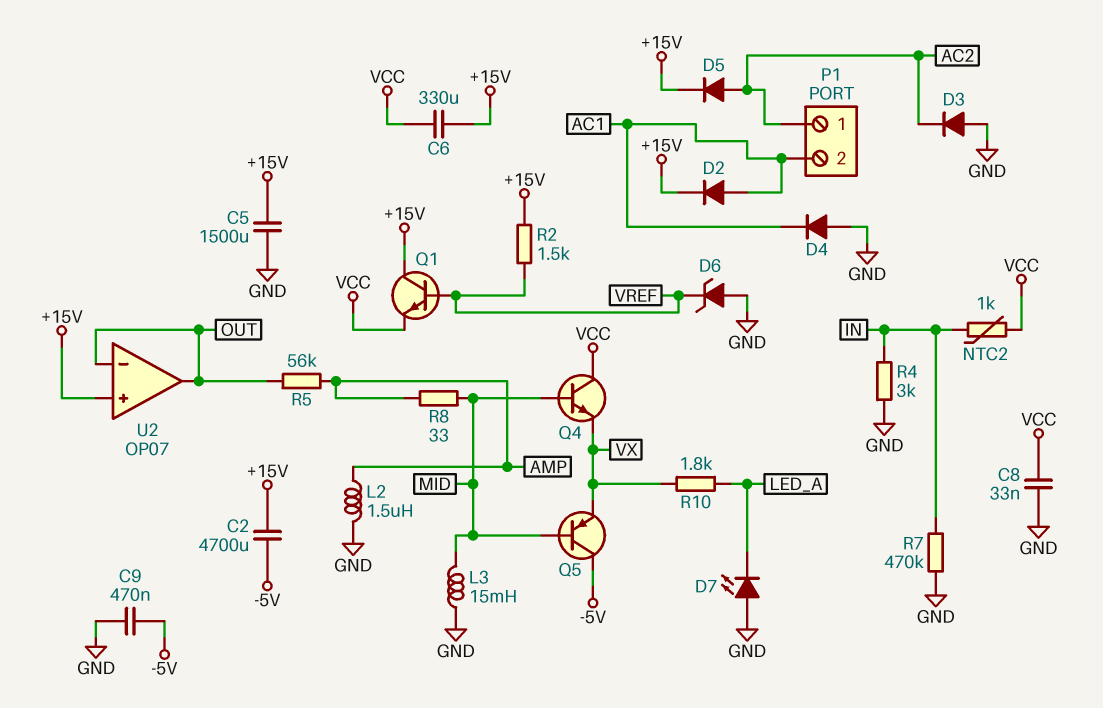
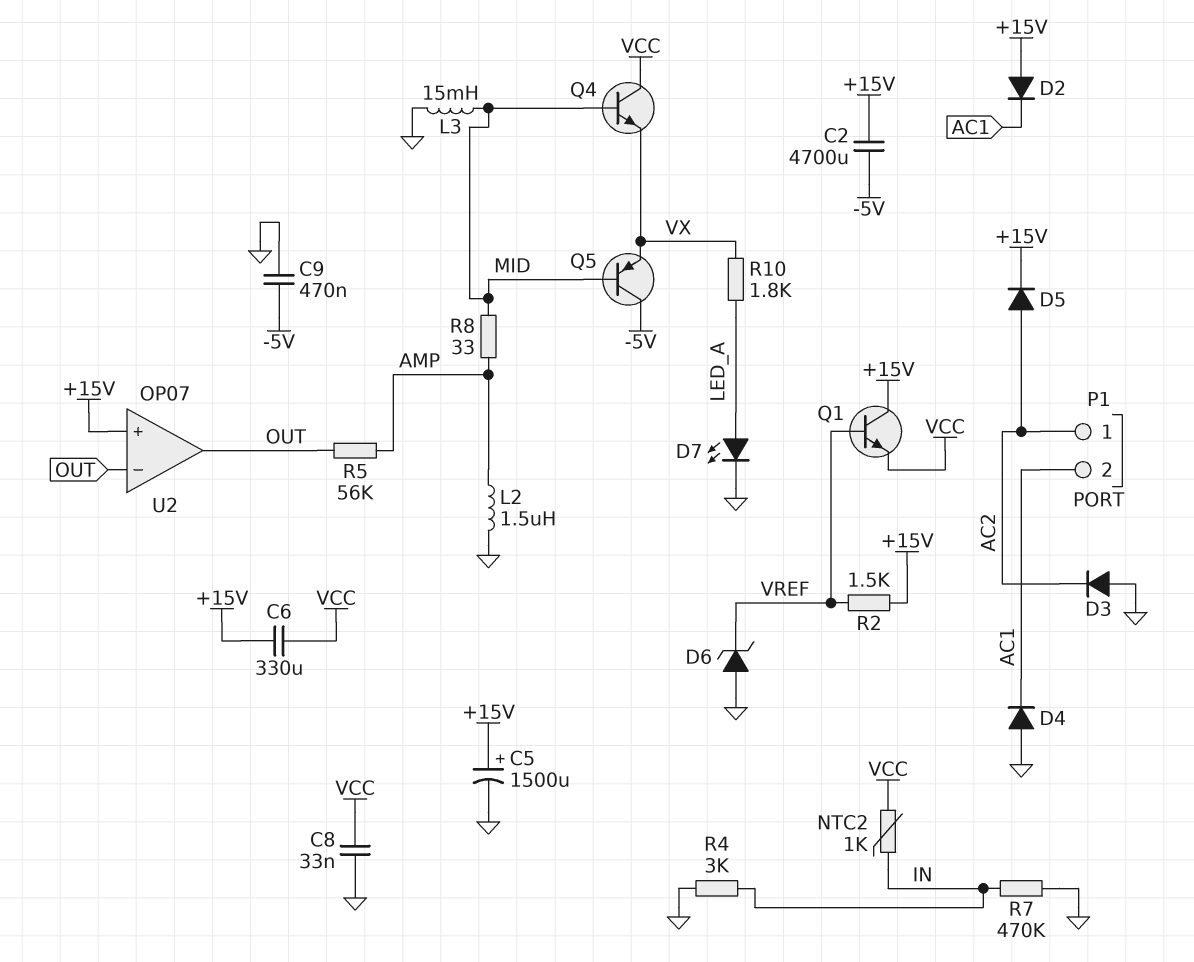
C5: 1500uF (+15V, GND) -> 1500uF (plus +15V, minus GND)
D2: diode (A AC1, K +15V) -> diode (A +15V, K AC1)
D7: LED (A GND, K LED_A) -> LED (A LED_A, K GND)

